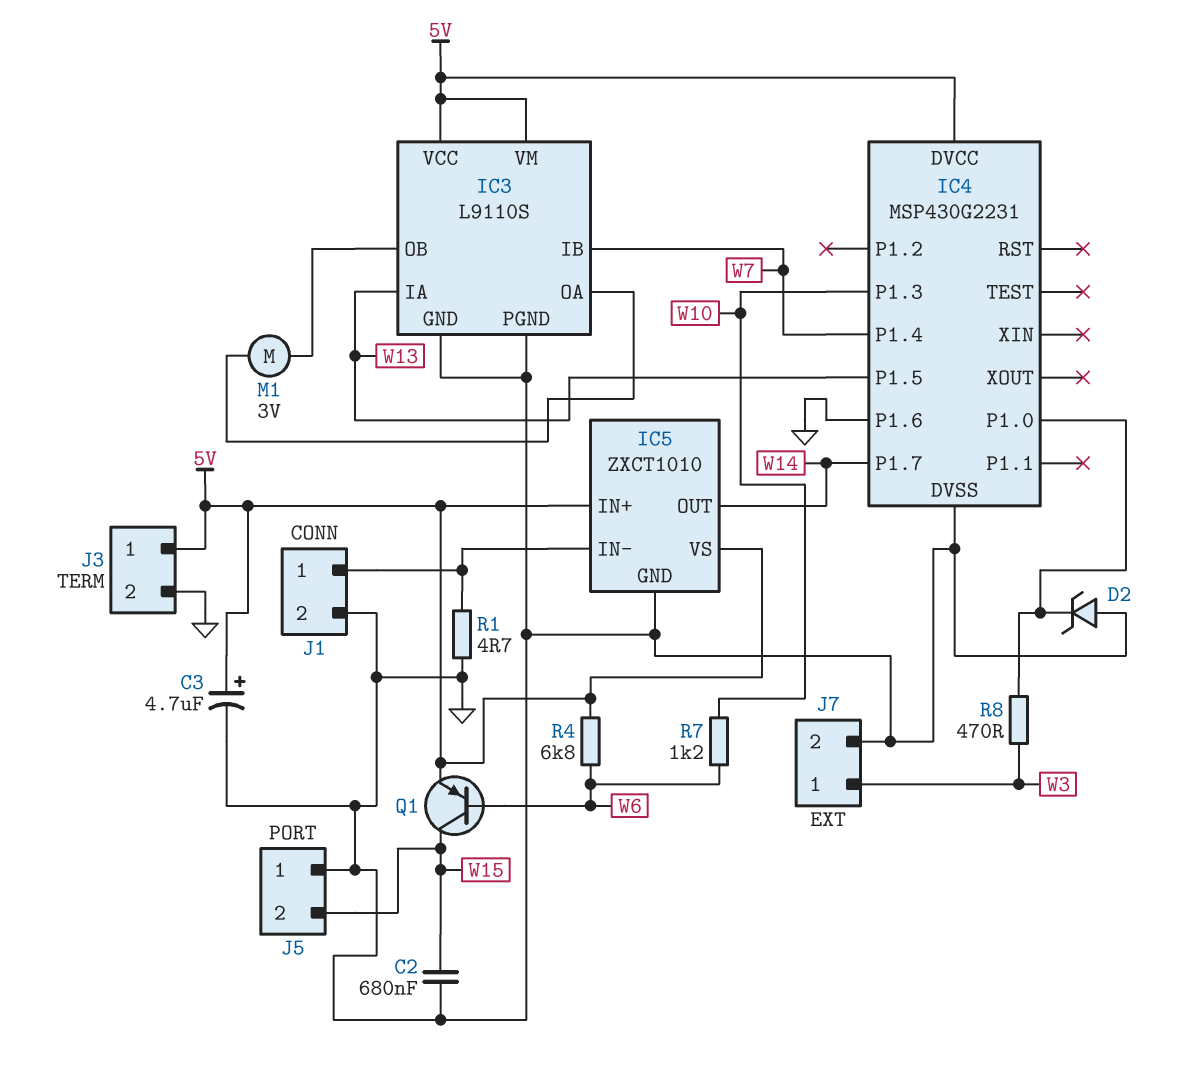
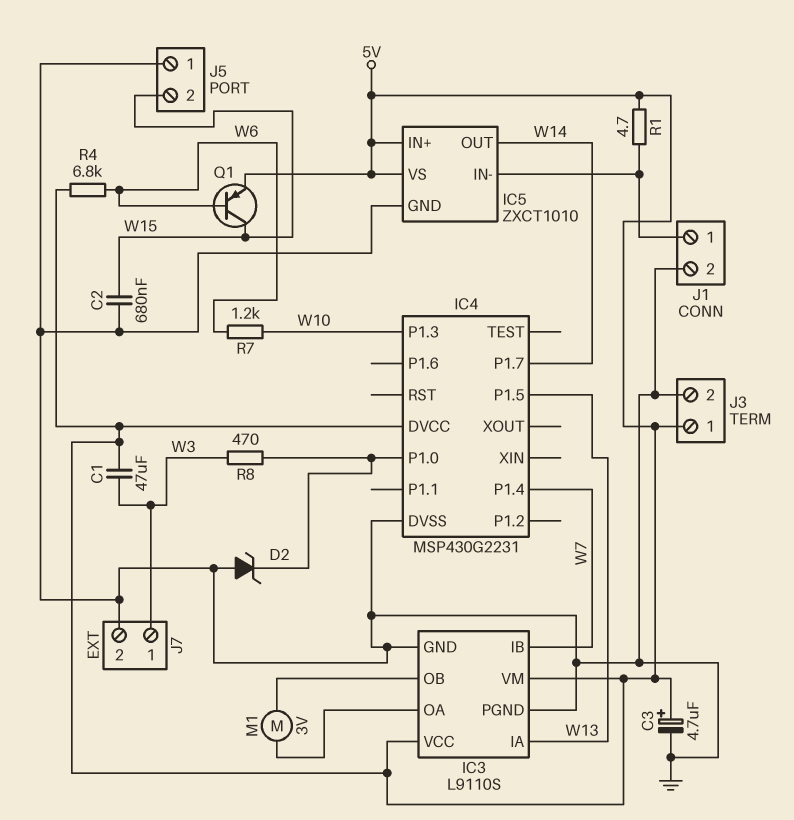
C1: none -> 47uF (5V, W3)
IC4 pin P1.6: GND -> none
R1: 4.7 (GND, IC5/IN-) -> 4.7 (5V, IC5/IN-)

